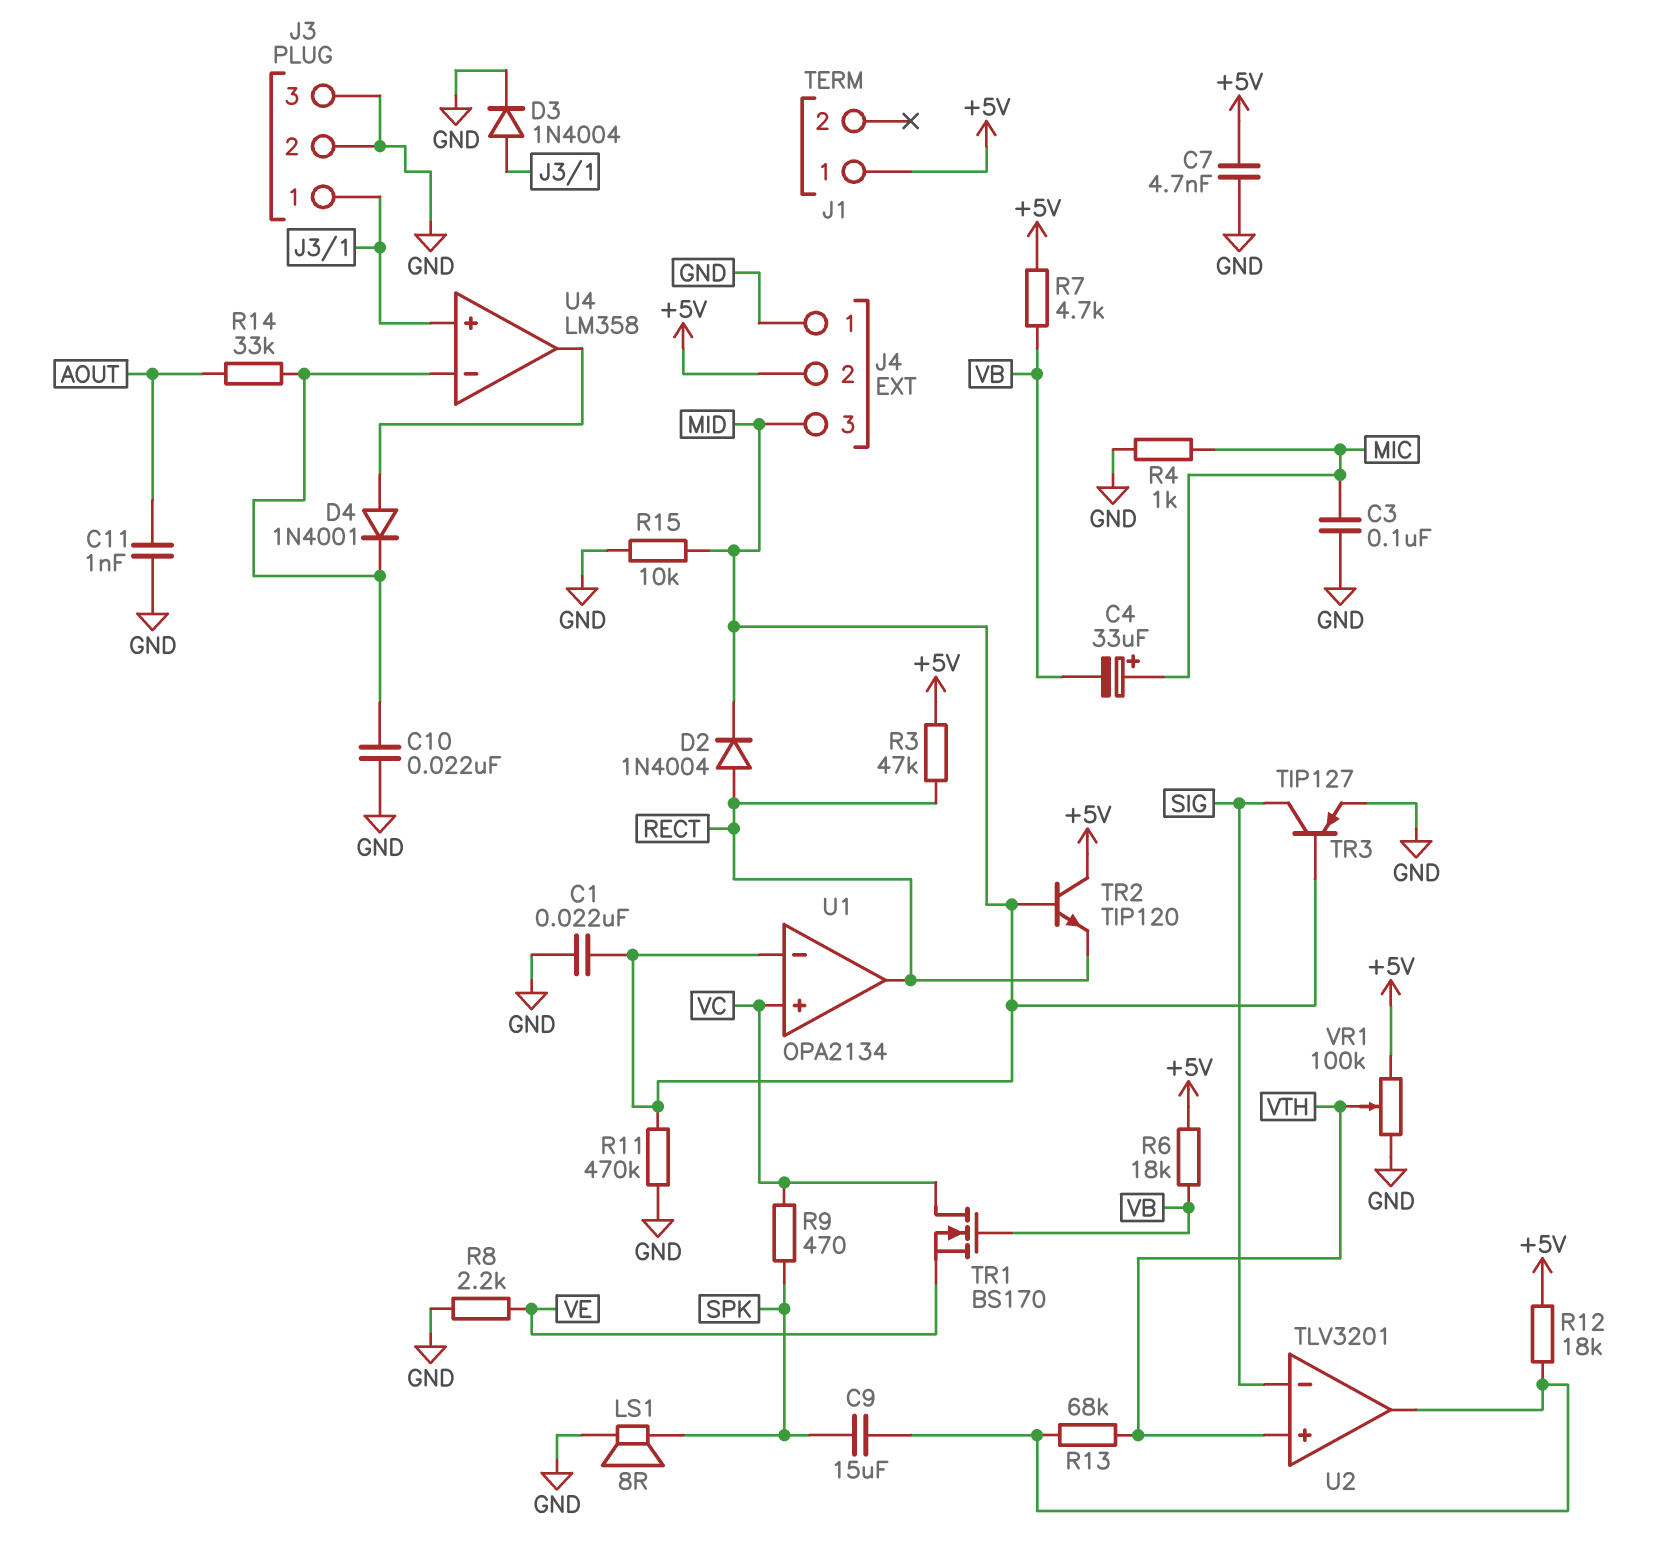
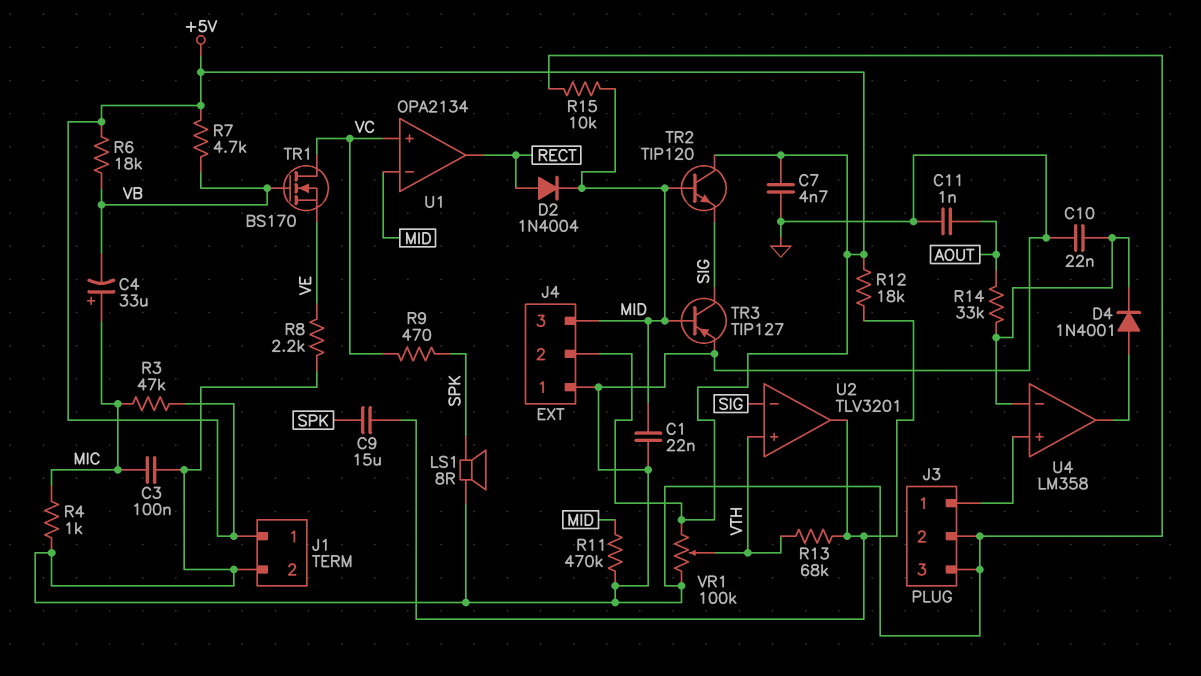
D3: diode 1N4004 (A J3/1, K GND) -> none
J1 pin 2: none -> GND
R3: 47k (+5V, RECT) -> 47k (+5V, MIC)
TR2: NPN TIP120 (B MID, C +5V, E RECT) -> NPN TIP120 (B MID, C +5V, E SIG)

